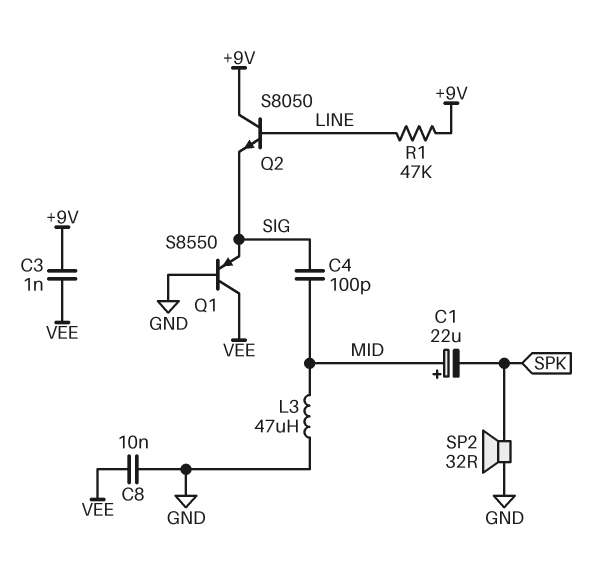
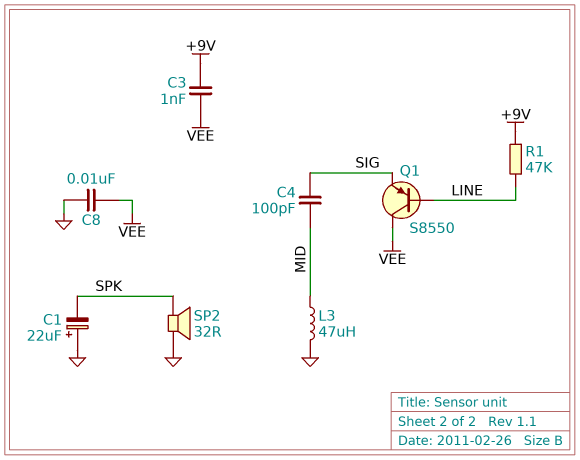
C1: 22uF (plus MID, minus SPK) -> 22uF (plus GND, minus SPK)
Q1: PNP S8550 (B GND, C VEE, E SIG) -> PNP S8550 (B LINE, C VEE, E SIG)
Q2: NPN S8050 (B LINE, C +9V, E SIG) -> none

